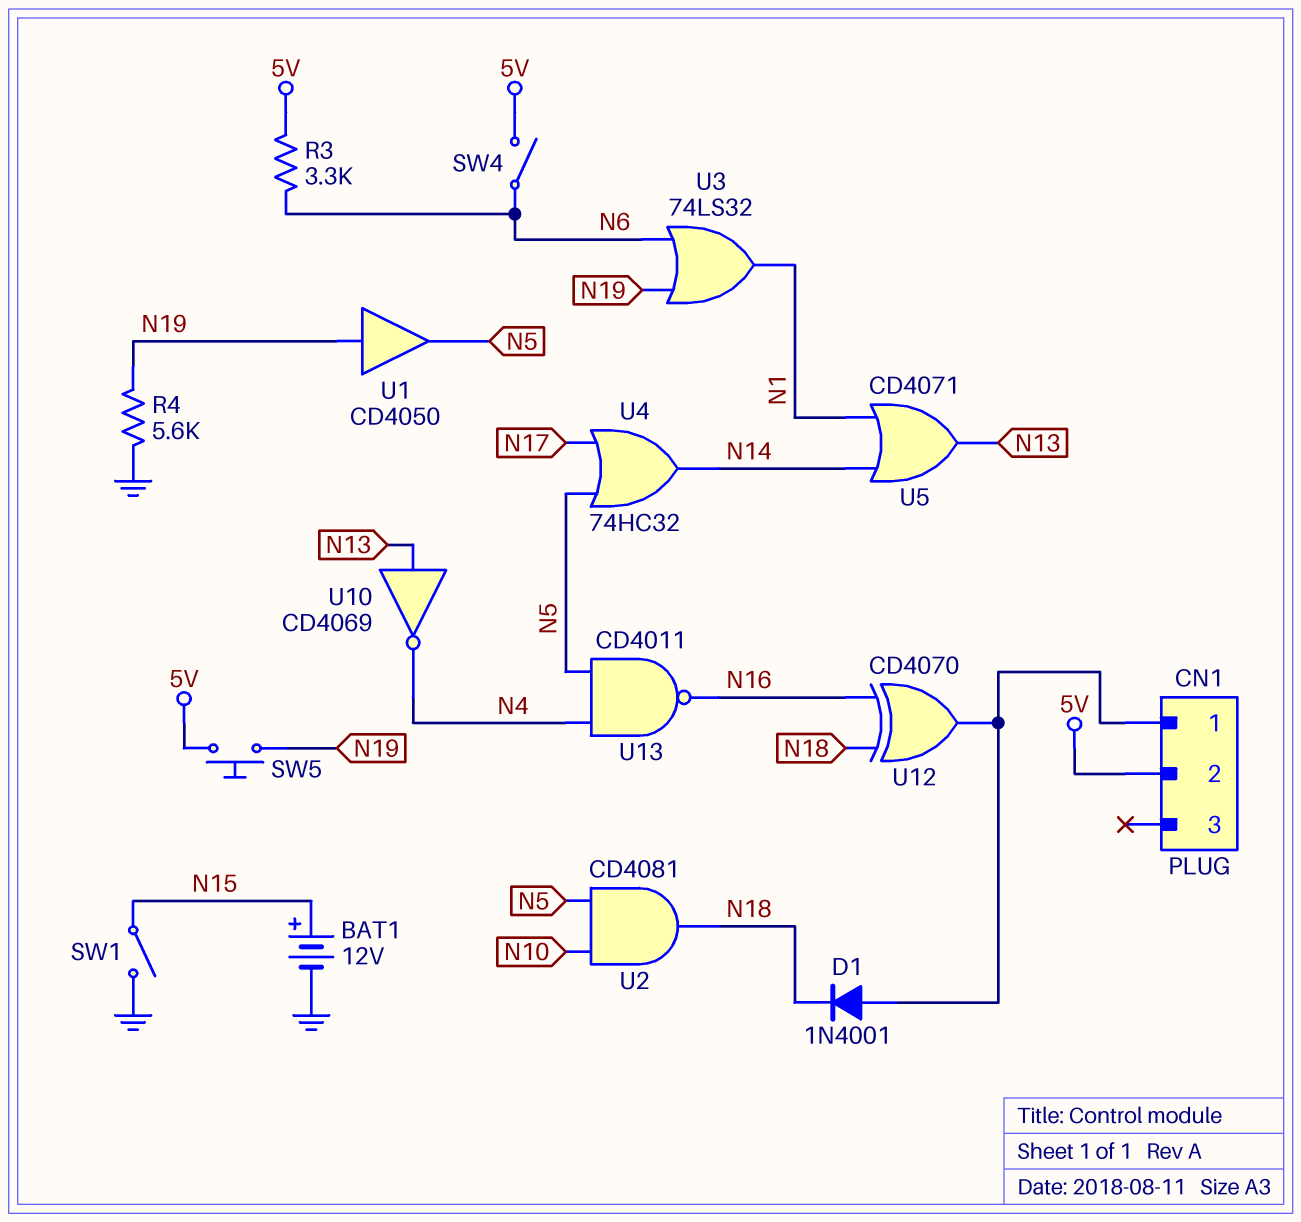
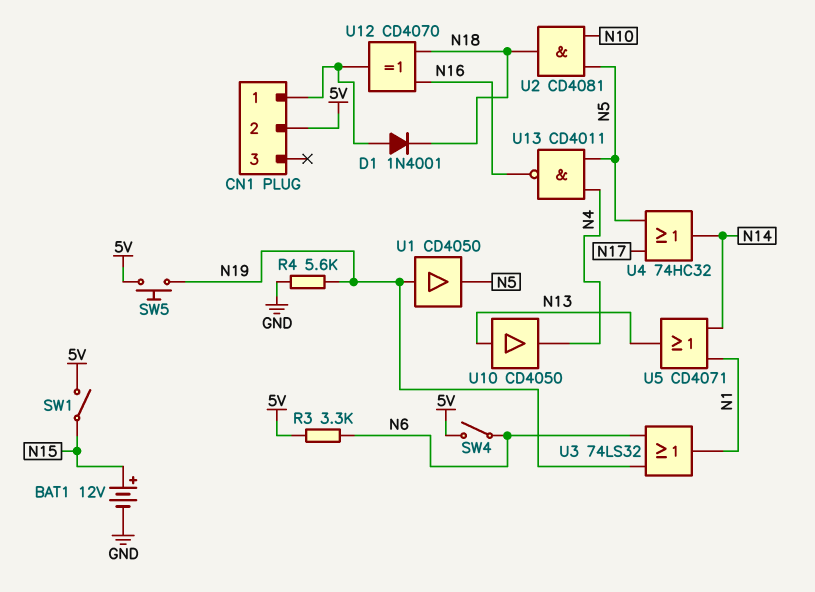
SW1: switch (GND, N15) -> switch (5V, N15)
U10: NOT CD4069 (in N13, out N4) -> buffer CD4050 (in N13, out N4)

